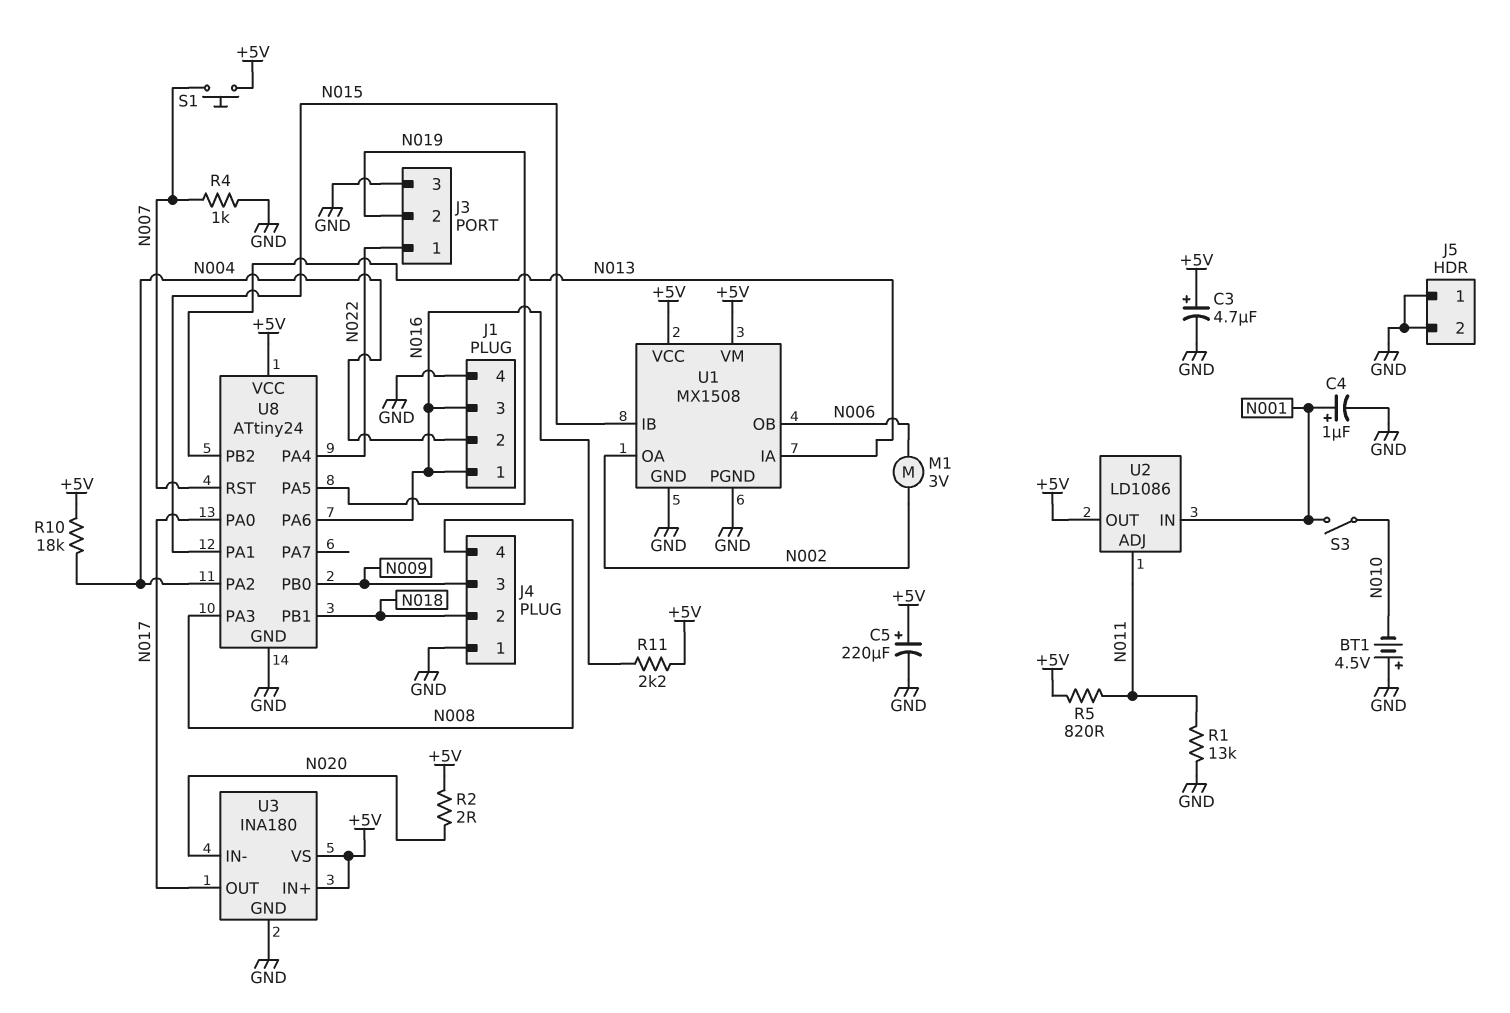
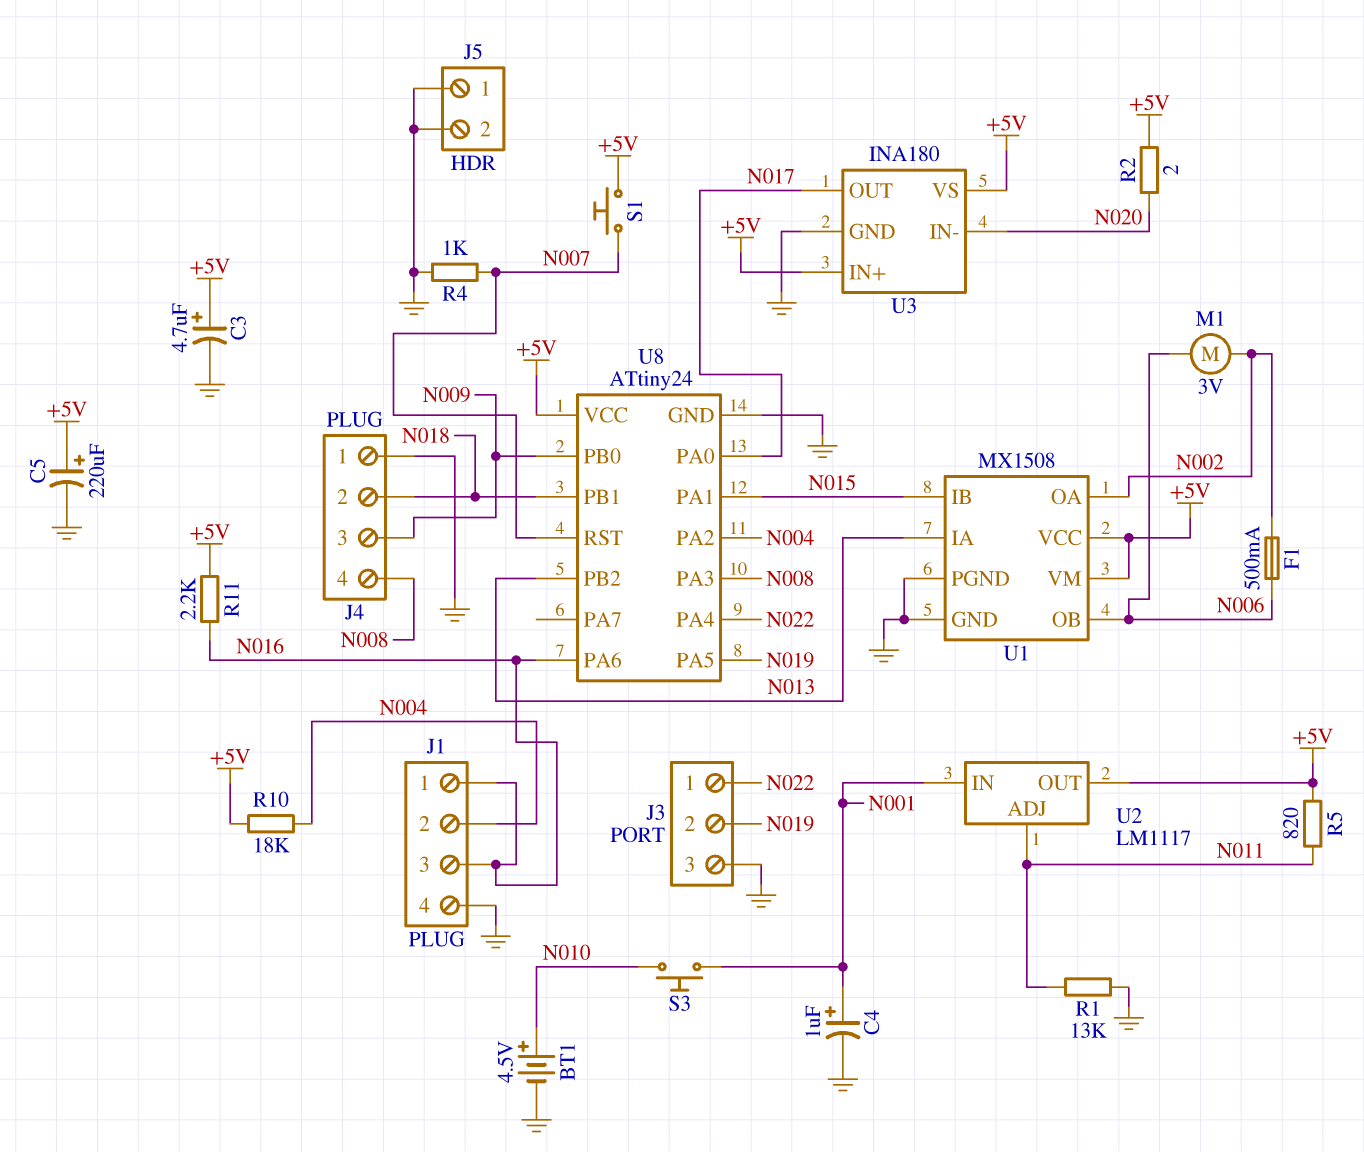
BT1: 4.5V (plus GND, minus N010) -> 4.5V (plus N010, minus GND)
F1: none -> 500mA (N002, N006)
S3: switch (N001, N010) -> button (N001, N010)
U2: LD1086 -> LM1117

